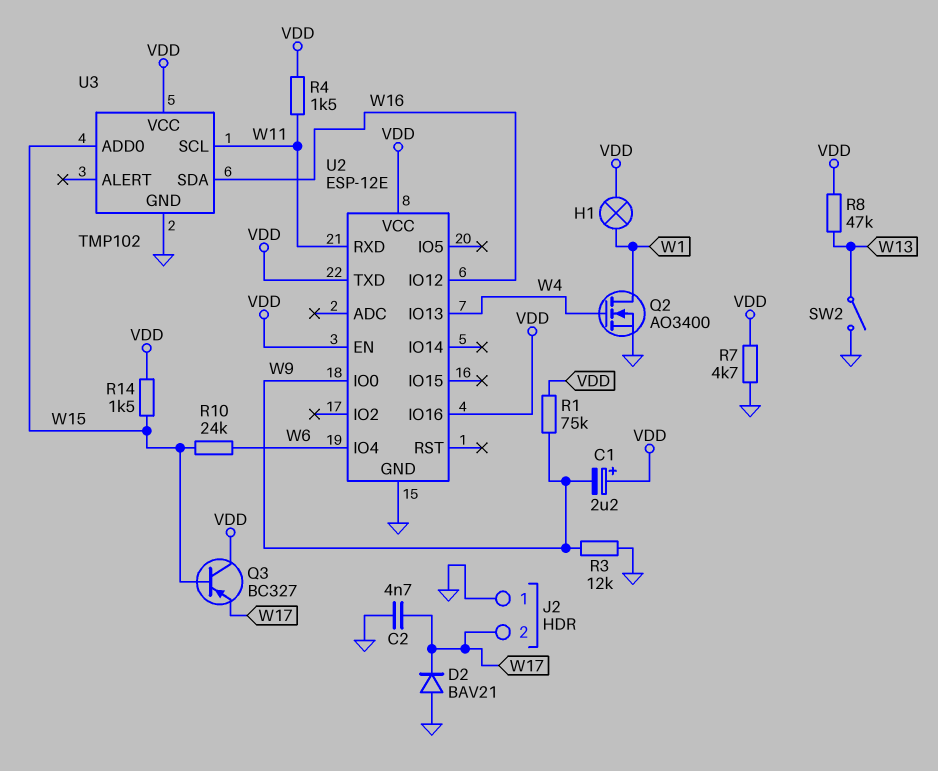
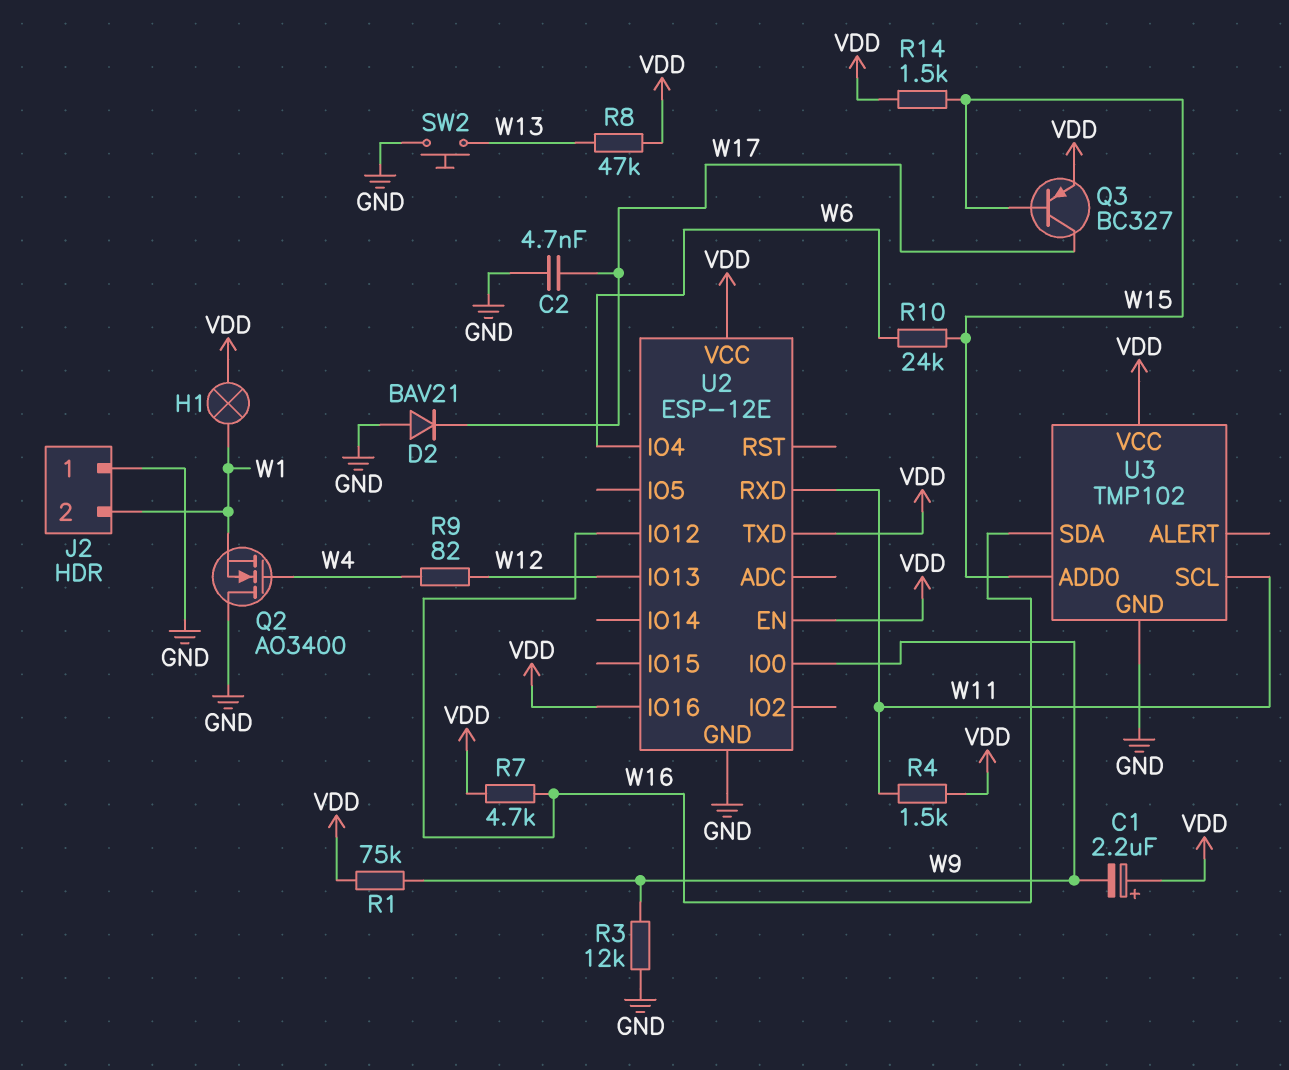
J2 pin 2: W17 -> W1
Q2: NMOS AO3400 (G W4, D W1, S GND) -> NMOS AO3400 (G W4, D GND, S W1)
Q3: PNP BC327 (B W15, C VDD, E W17) -> PNP BC327 (B W15, C W17, E VDD)
R7: 4.7k (GND, VDD) -> 4.7k (VDD, W16)
R9: none -> 82 (W4, W12)
SW2: switch (GND, W13) -> button (GND, W13)
U2 pin IO13: W4 -> W12

